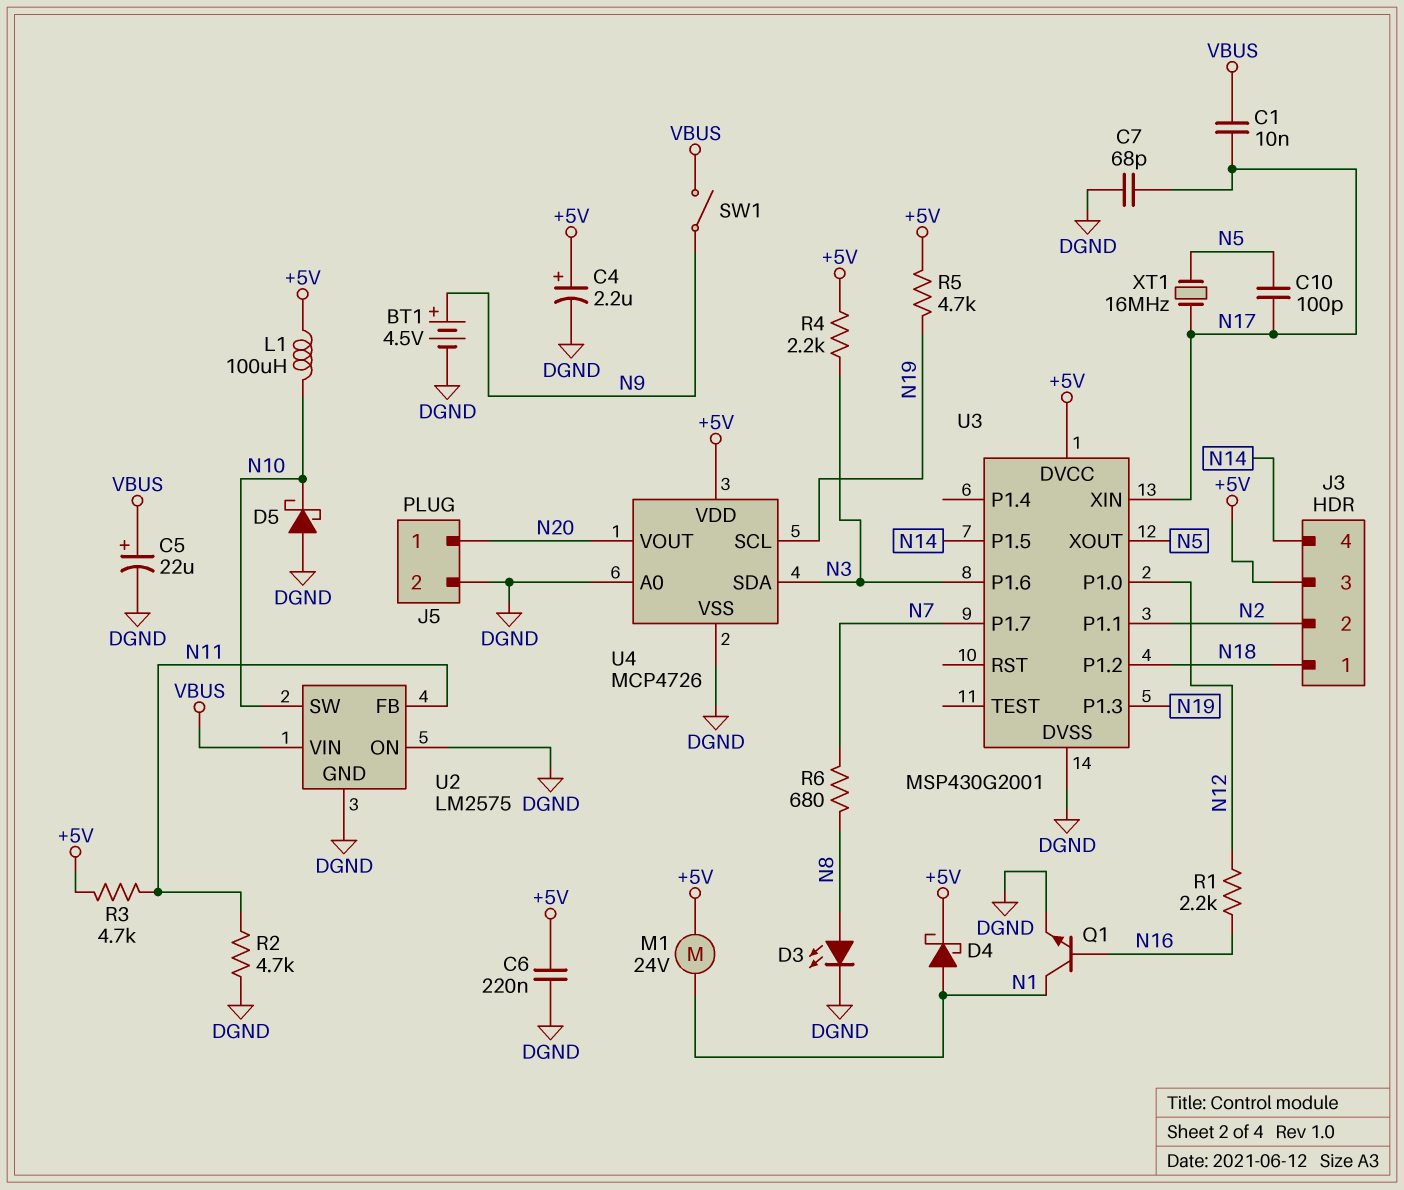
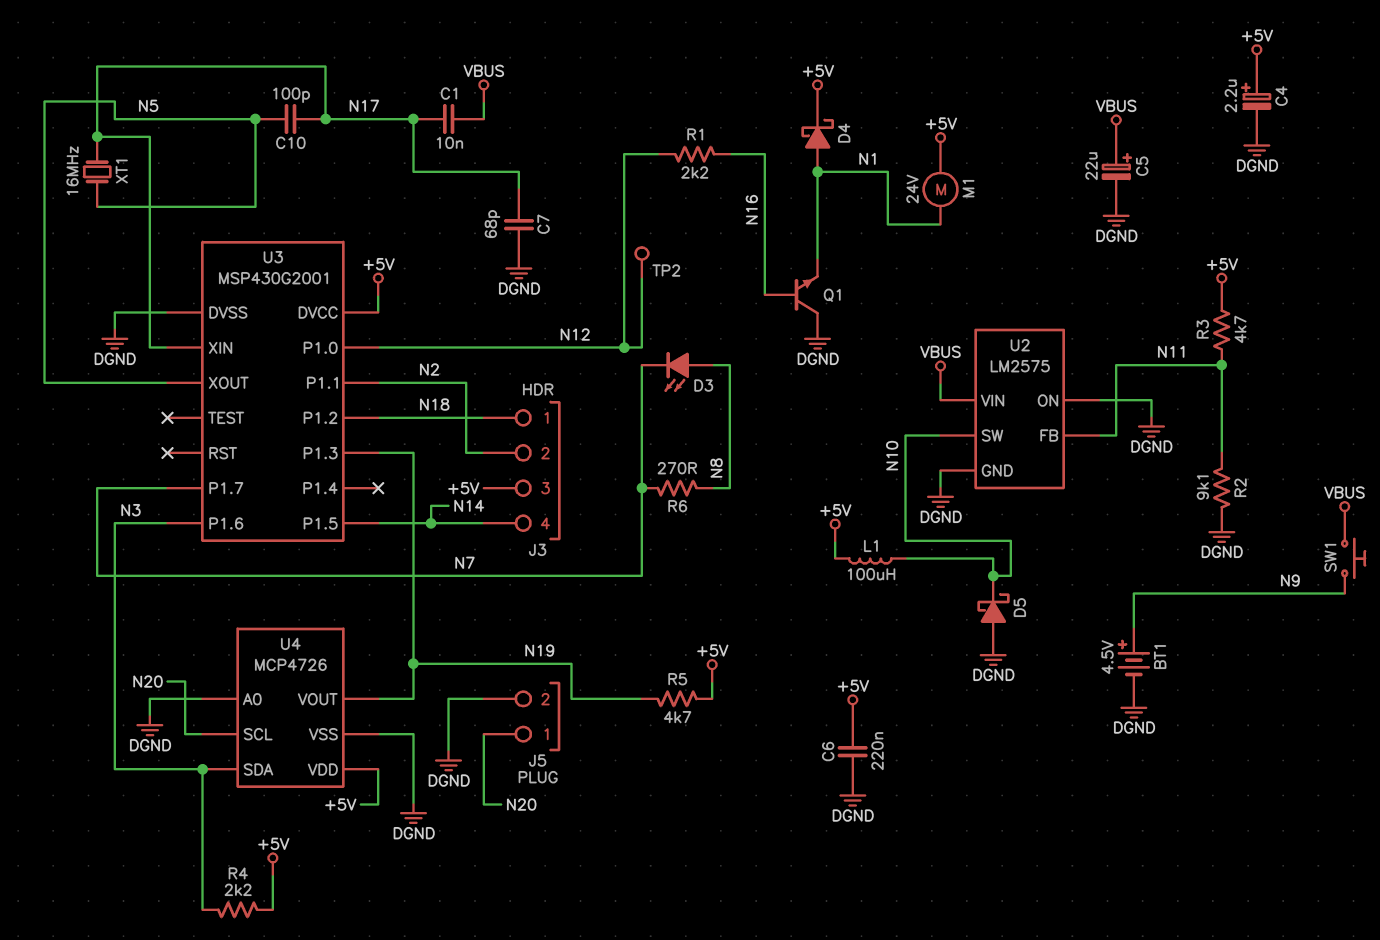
D3: LED (A N8, K DGND) -> LED (A N8, K N7)
Q1: NPN (B N16, C N1, E DGND) -> NPN (B N16, C DGND, E N1)
R2: 4.7k (DGND, N11) -> 9.1k (DGND, N11)
R6: 680 (N7, N8) -> 270 (N7, N8)
SW1: switch (N9, VBUS) -> button (N9, VBUS)
TP2: none -> test point (N12)
U4 pin SCL: N19 -> N20
U4 pin VOUT: N20 -> N19

